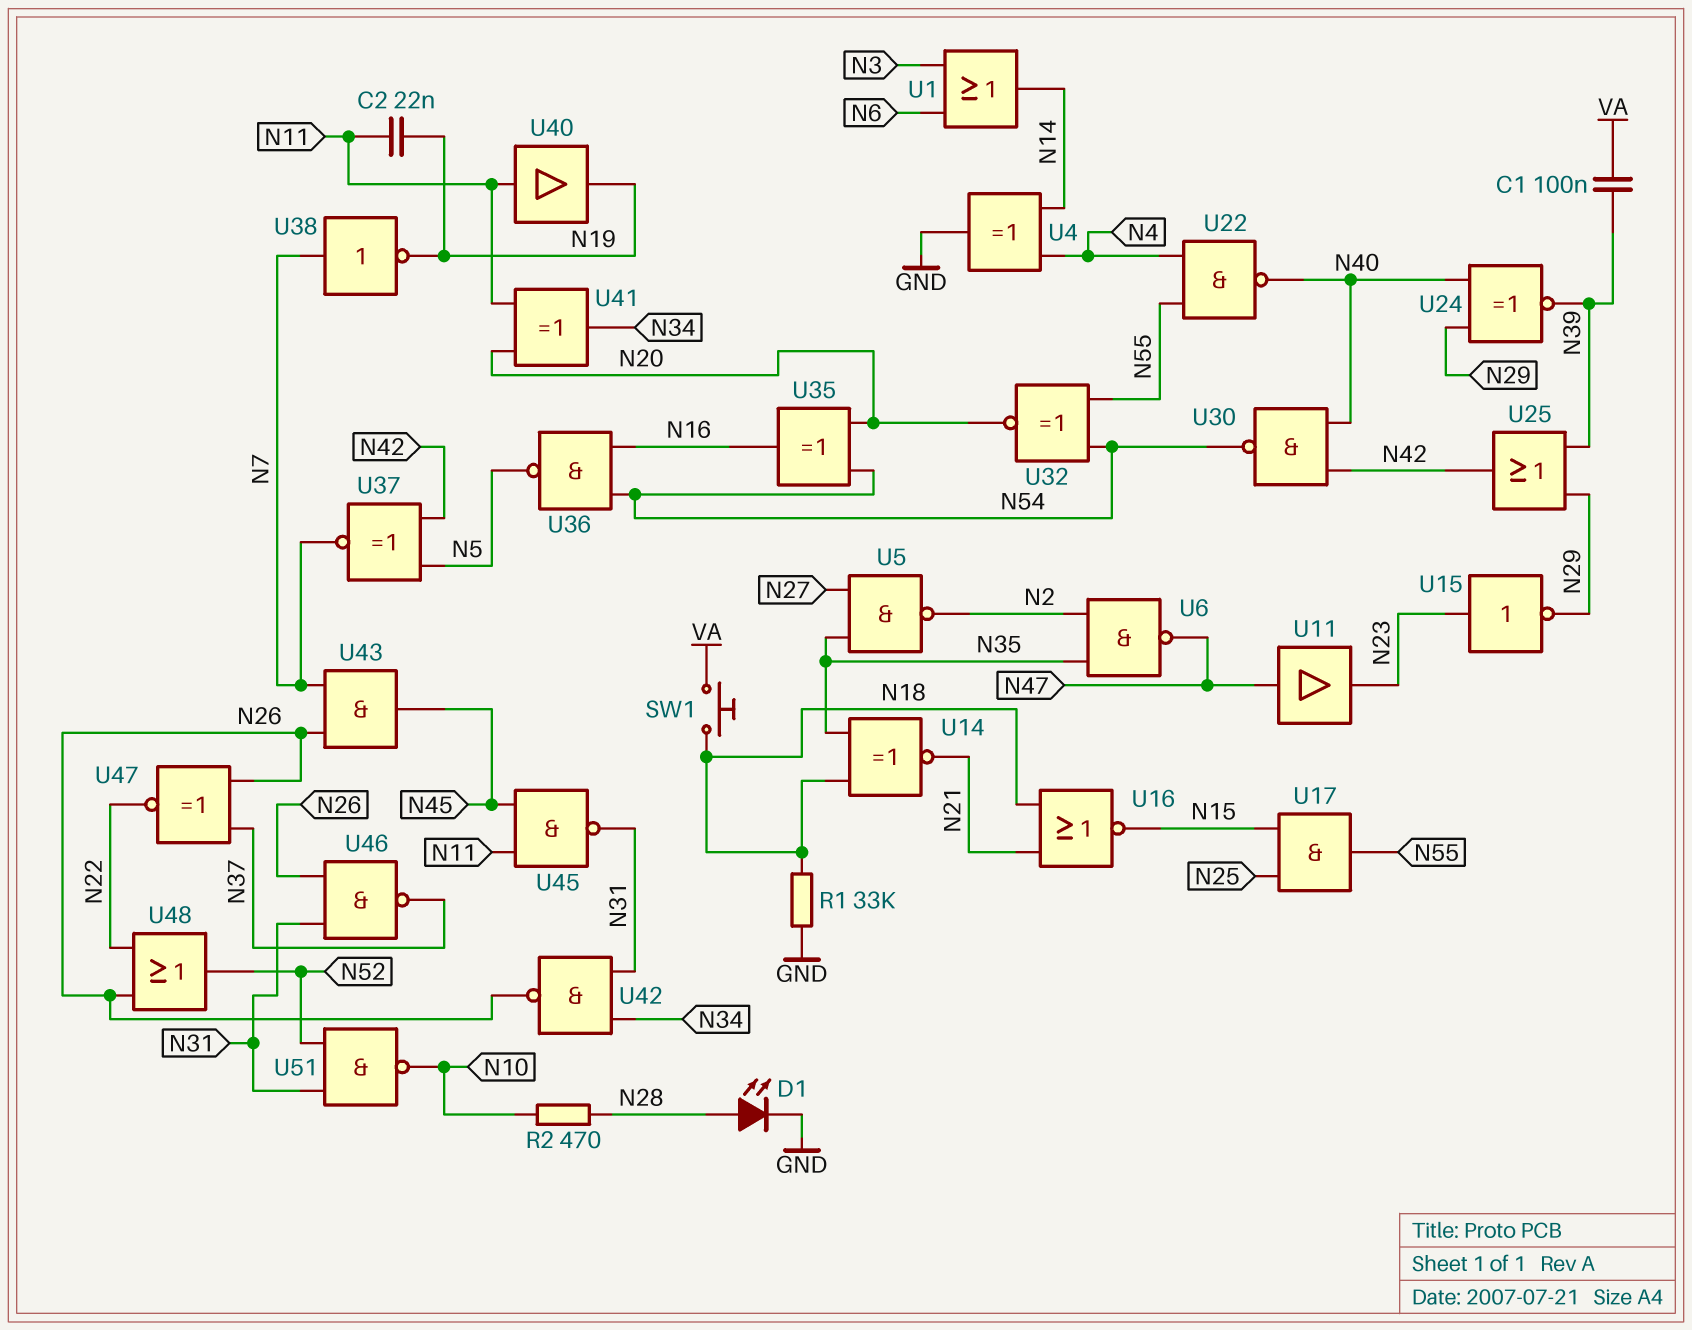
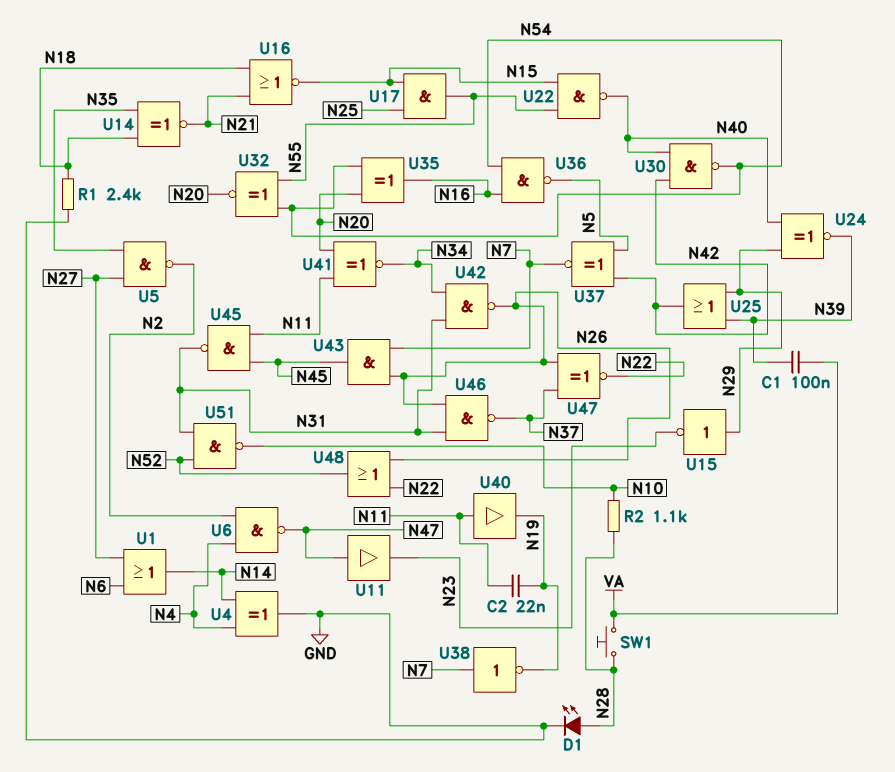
R1: 33k (GND, N18) -> 2.4k (GND, N18)
R2: 470 (N10, N28) -> 1.1k (N10, N28)
SW1: button (N18, VA) -> button (N28, VA)
U1: OR (in N3, in N6, out N14) -> OR (in N6, in N27, out N14)
U6: NAND (in N2, in N35, out N47) -> NAND (in N2, in N4, out N47)
U15: NOT (in N23, out N29) -> NOT (in N29, out N23)
U22: NAND (in N4, in N55, out N40) -> NAND (in N15, in N55, out N40)
U41: XOR (in N11, in N20, out N34) -> XNOR (in N11, in N20, out N34)

